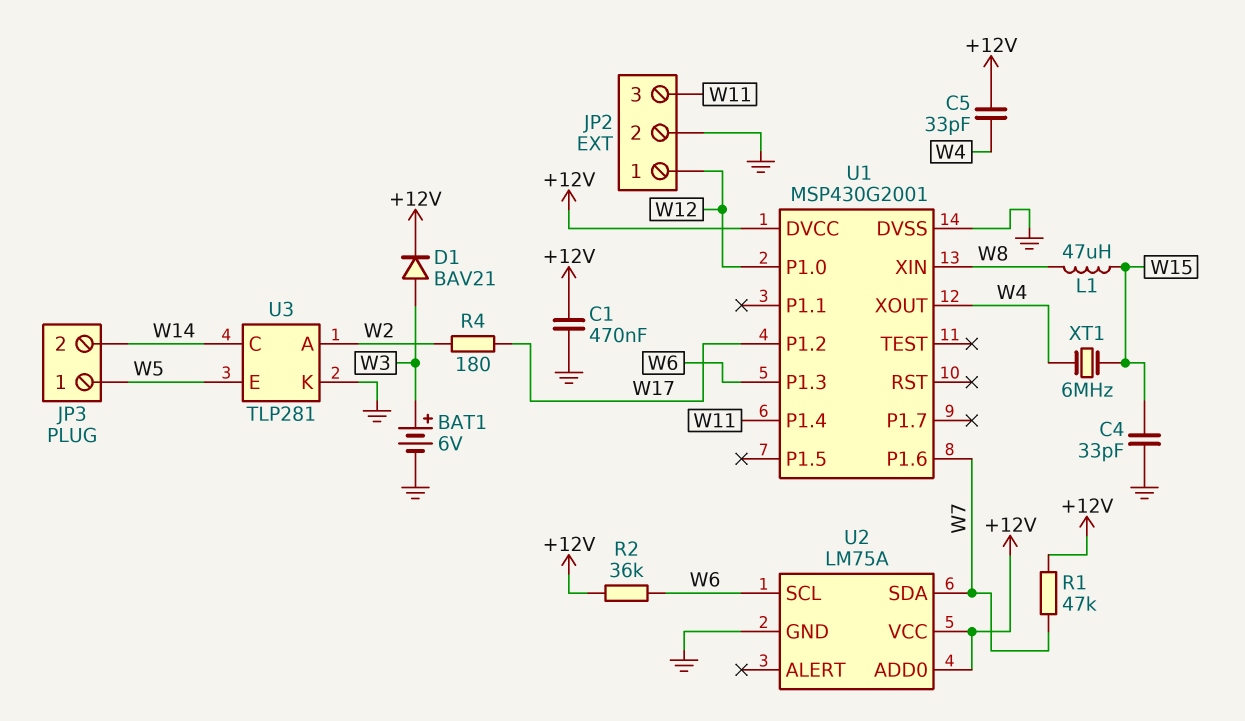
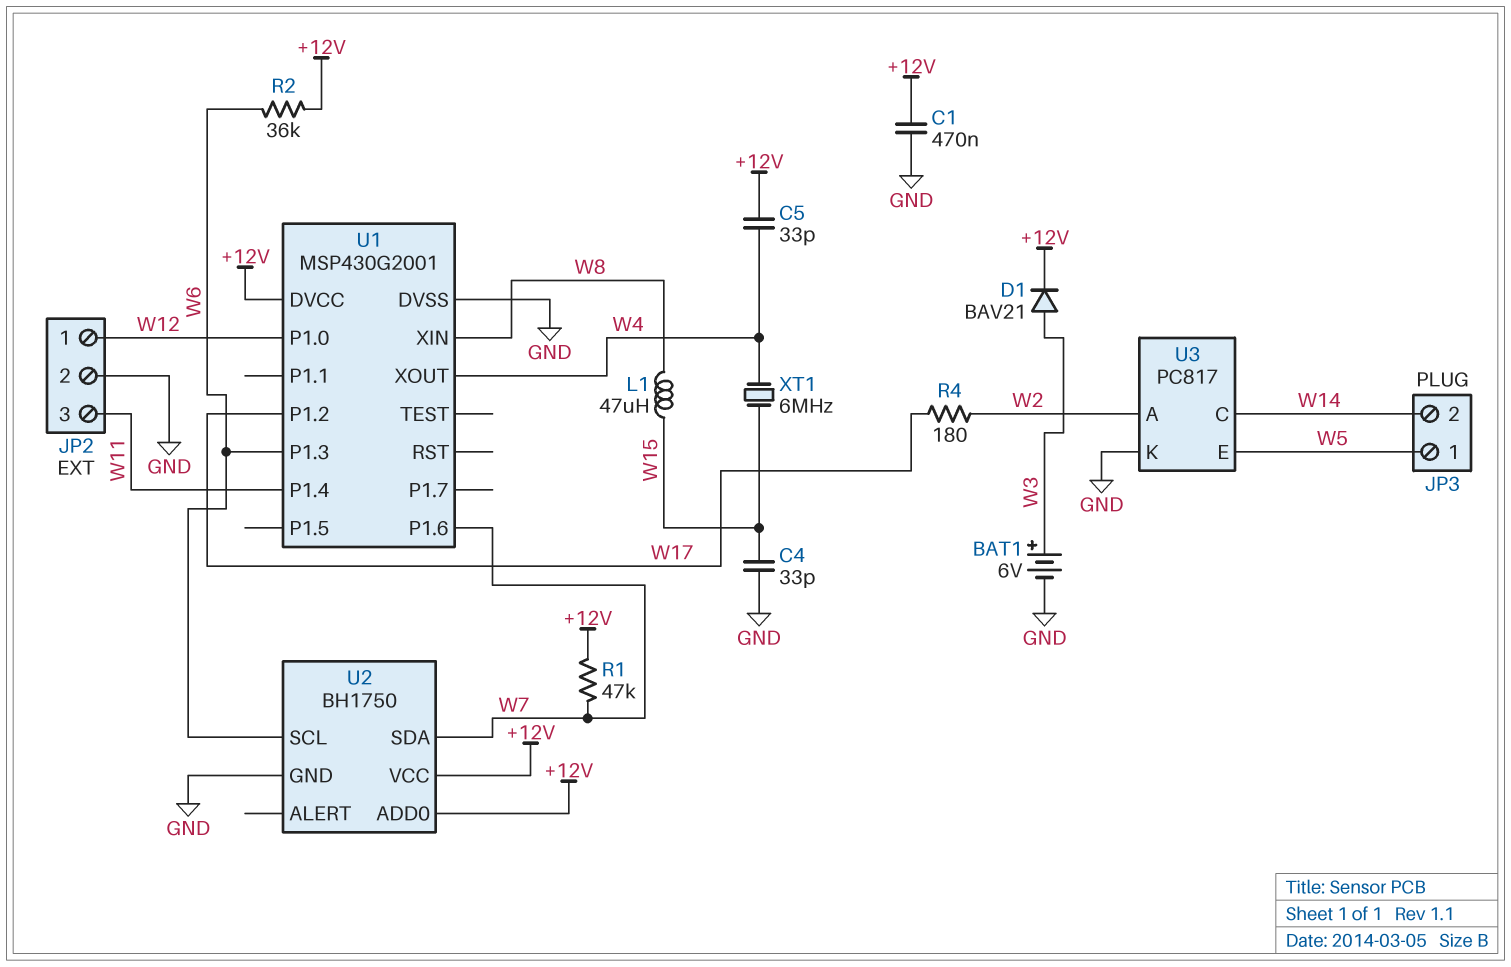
U2: LM75A -> BH1750
U3: TLP281 -> PC817

